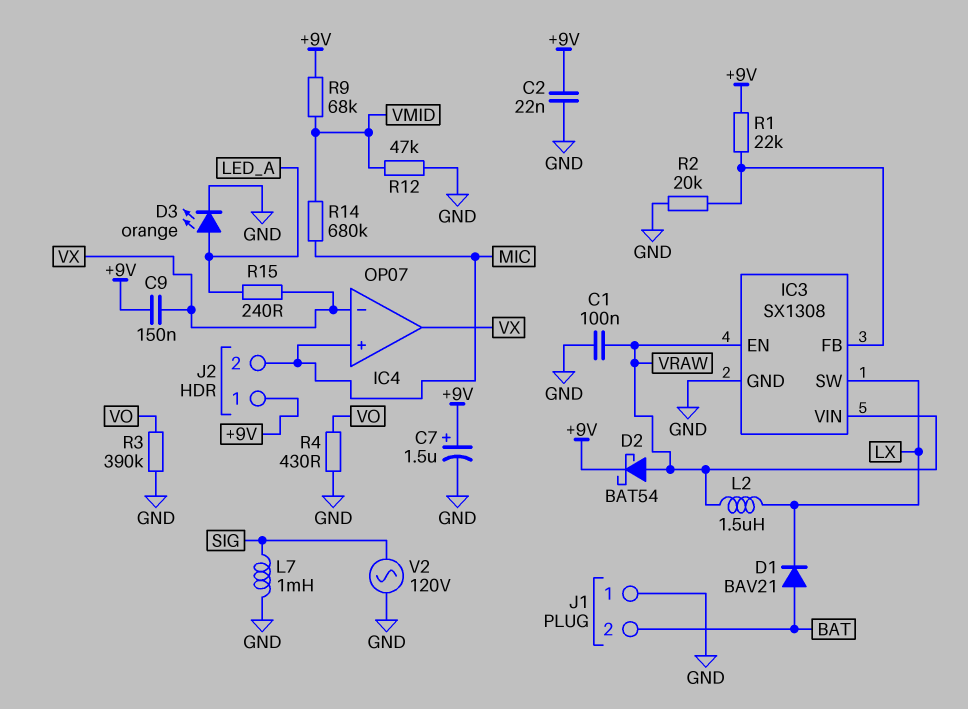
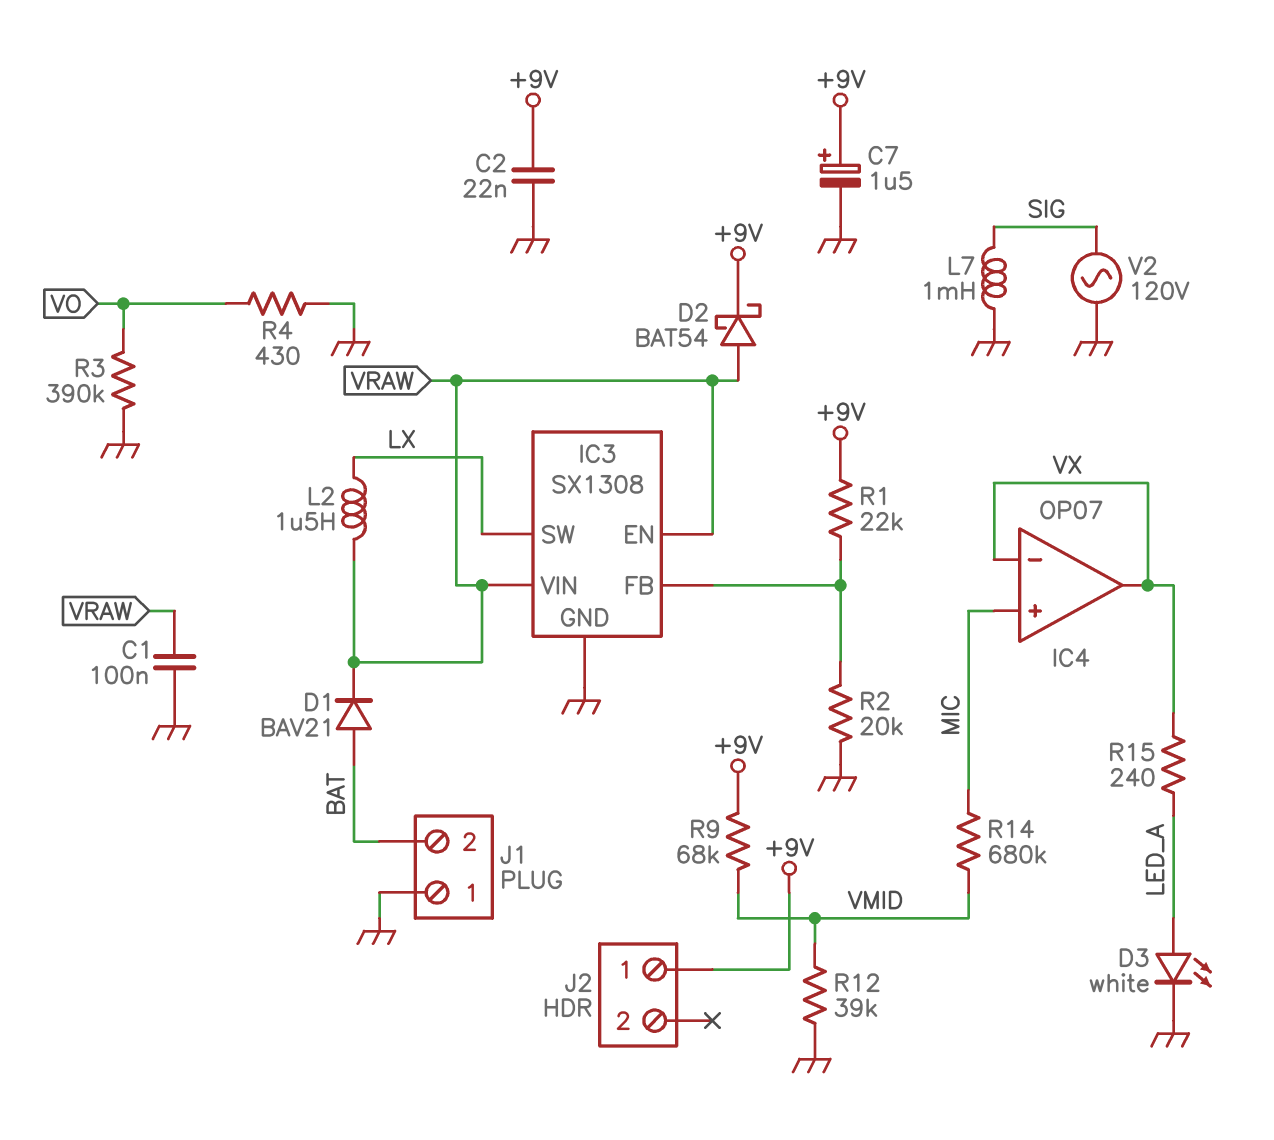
C9: 150nF (+9V, VX) -> none
D1: diode BAV21 (A BAT, K LX) -> diode BAV21 (A BAT, K VRAW)
D3: LED orange (A LED_A, K GND) -> LED white (A LED_A, K GND)
J2 pin 2: MIC -> none
R12: 47k (GND, VMID) -> 39k (GND, VMID)

